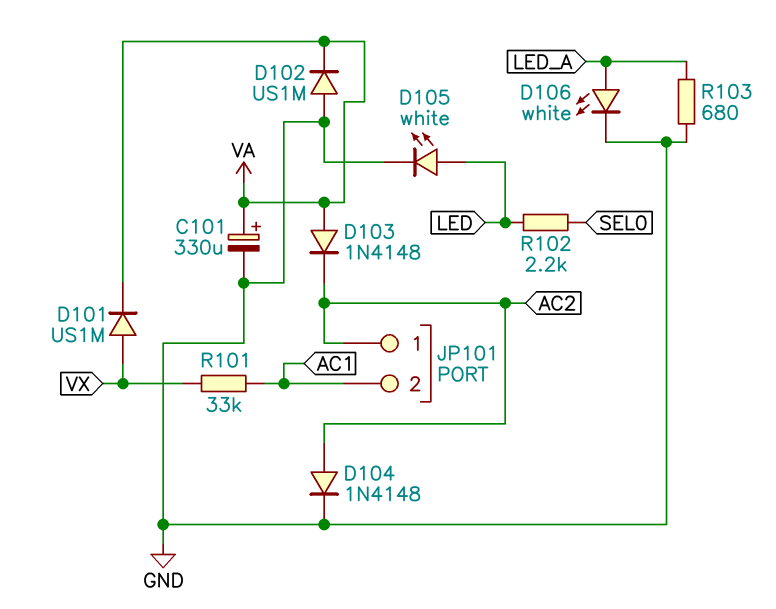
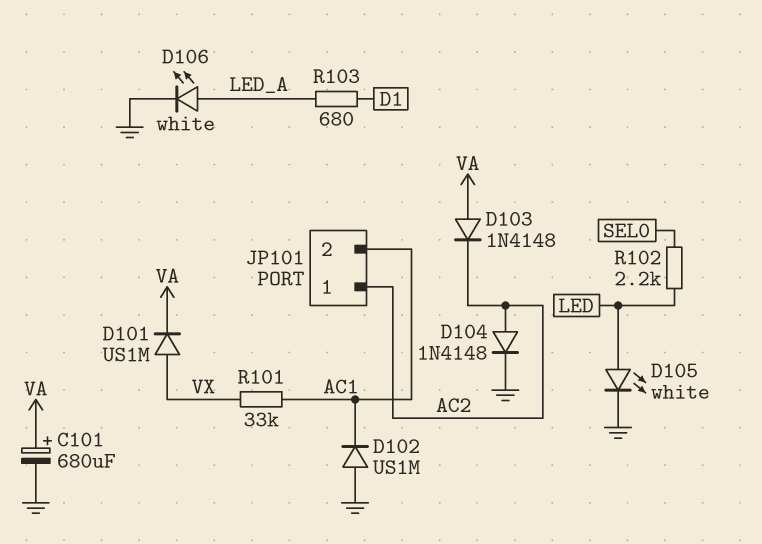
C101: 330uF (plus VA, minus GND) -> 680uF (plus VA, minus GND)
D102: diode US1M (A GND, K VA) -> diode US1M (A GND, K AC1)
R103: 680 (GND, LED_A) -> 680 (D1, LED_A)

